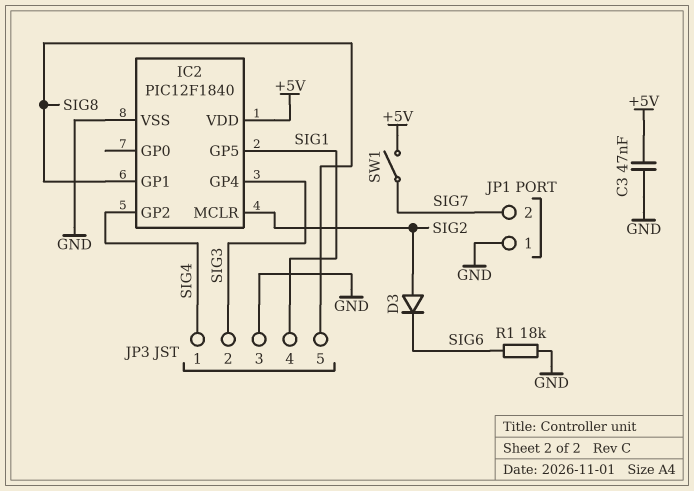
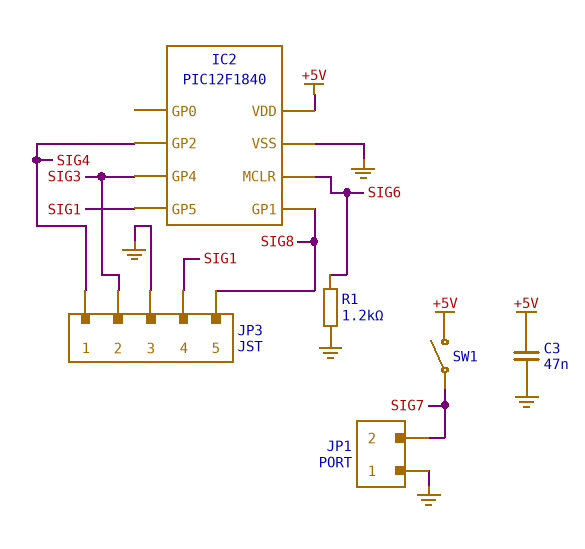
D3: diode (A SIG2, K SIG6) -> none
IC2 pin MCLR: SIG2 -> SIG6
R1: 18k (GND, SIG6) -> 1.2k (GND, SIG6)

